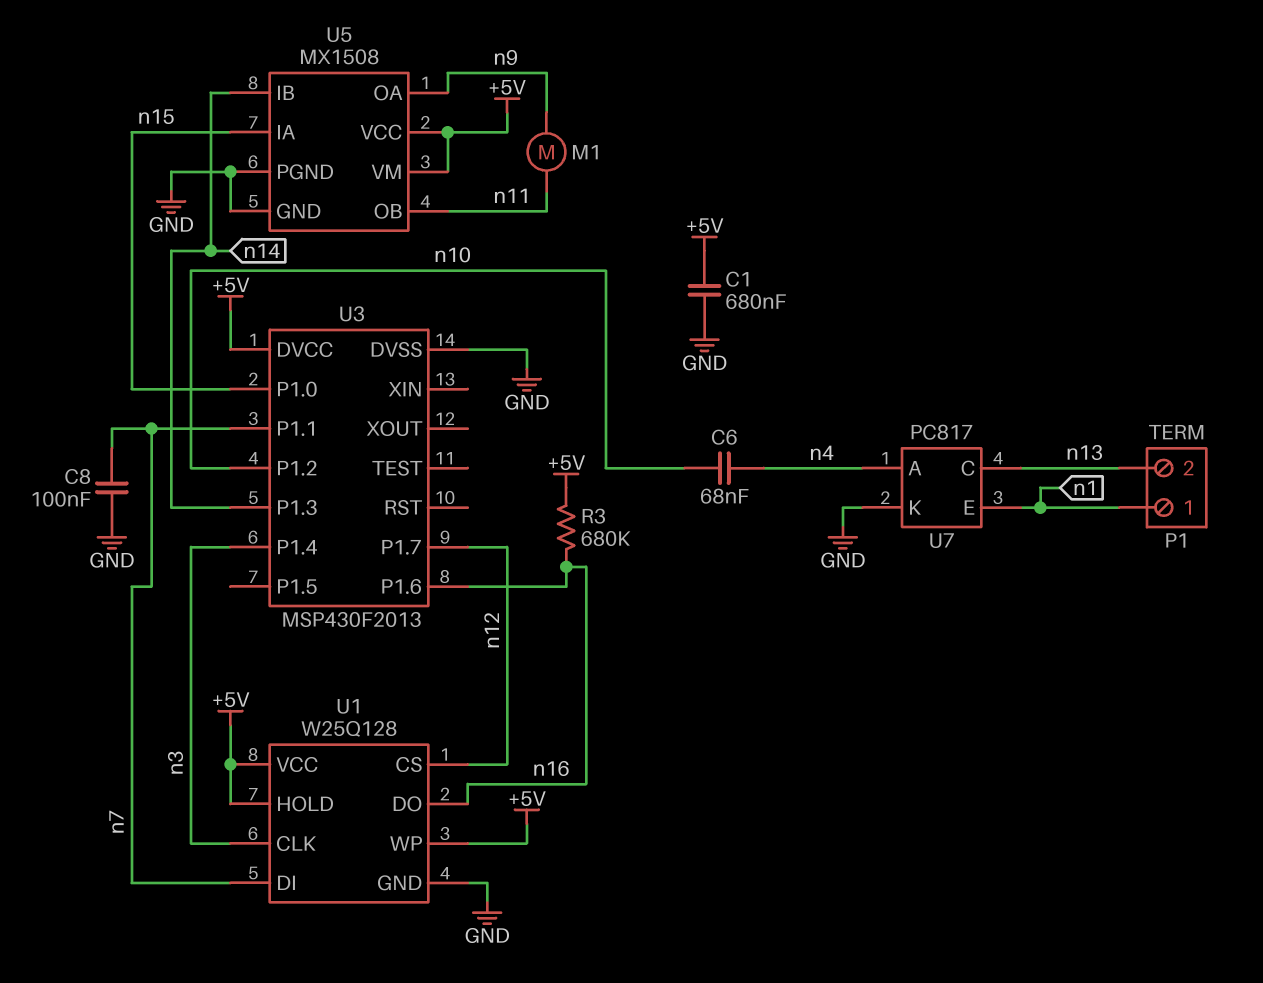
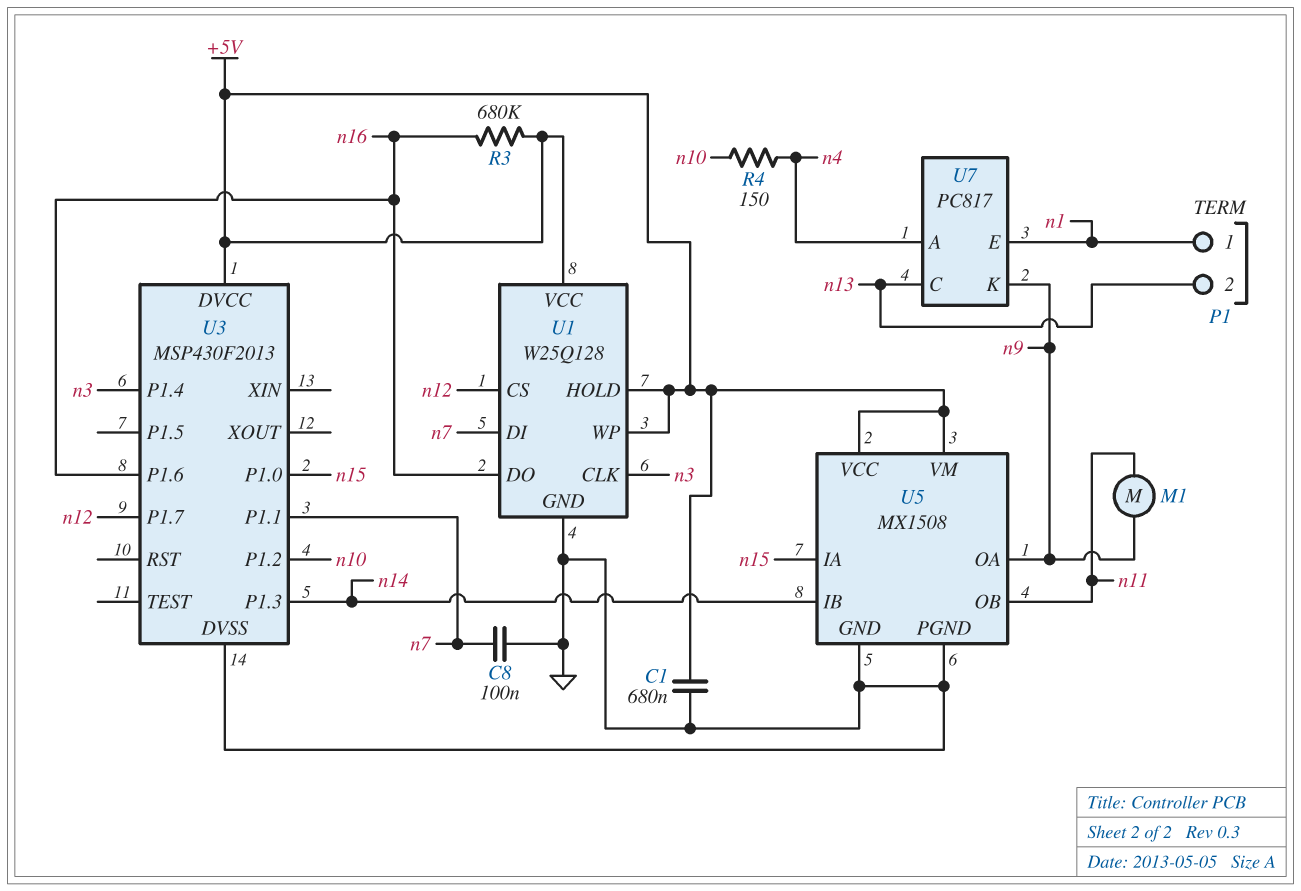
C6: 68nF (n4, n10) -> none
R4: none -> 150 (n4, n10)
U7 pin K: GND -> n9

